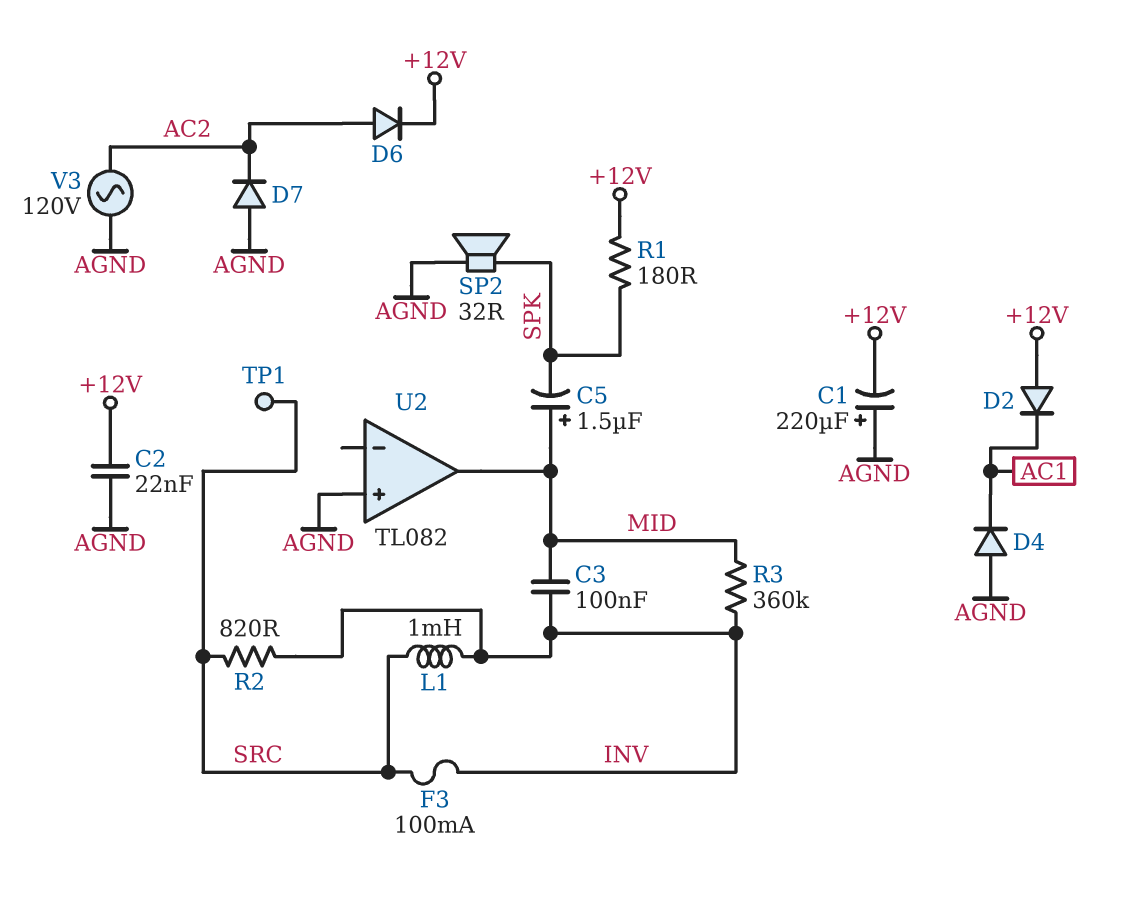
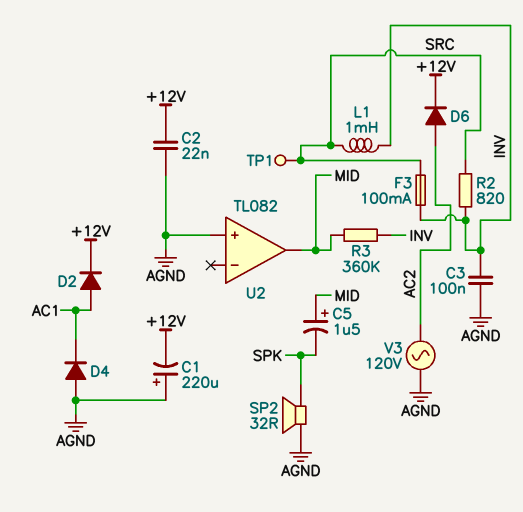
C3: 100nF (INV, MID) -> 100nF (AGND, INV)
D2: diode (A +12V, K AC1) -> diode (A AC1, K +12V)
D7: diode (A AGND, K AC2) -> none
R1: 180 (+12V, SPK) -> none

